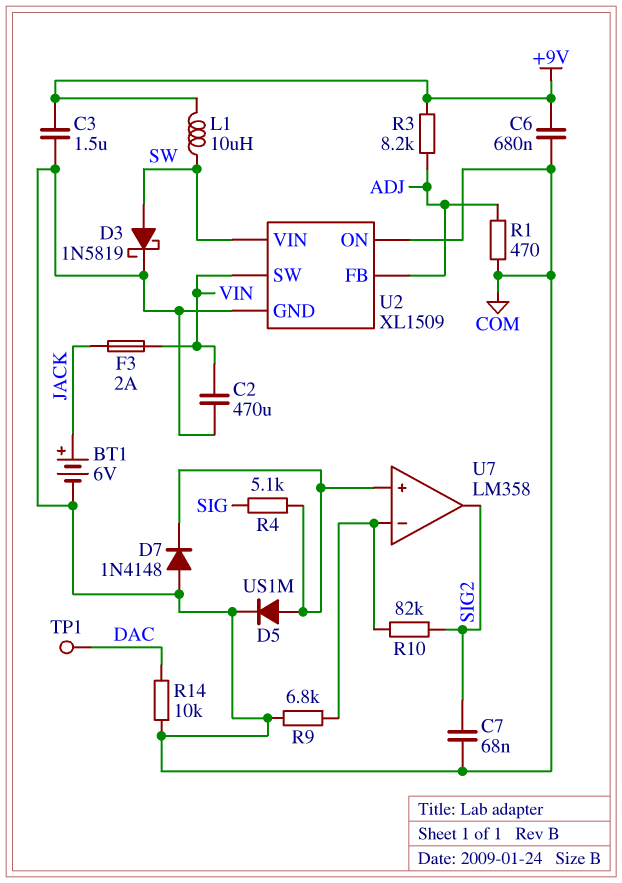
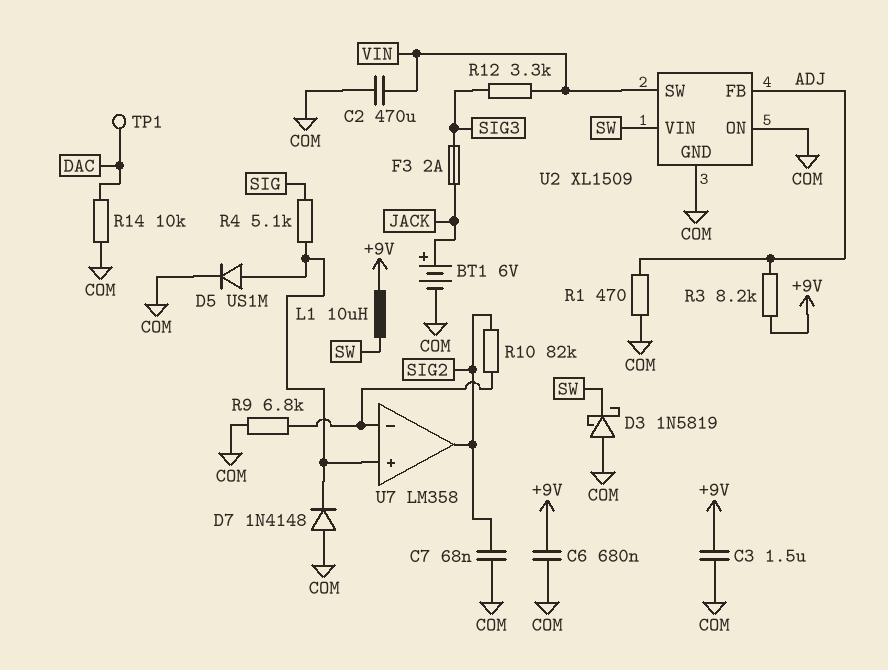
D3: schottky 1N5819 (A SW, K COM) -> schottky 1N5819 (A COM, K SW)
F3: 2A (JACK, VIN) -> 2A (JACK, SIG3)
R12: none -> 3.3k (SIG3, VIN)

